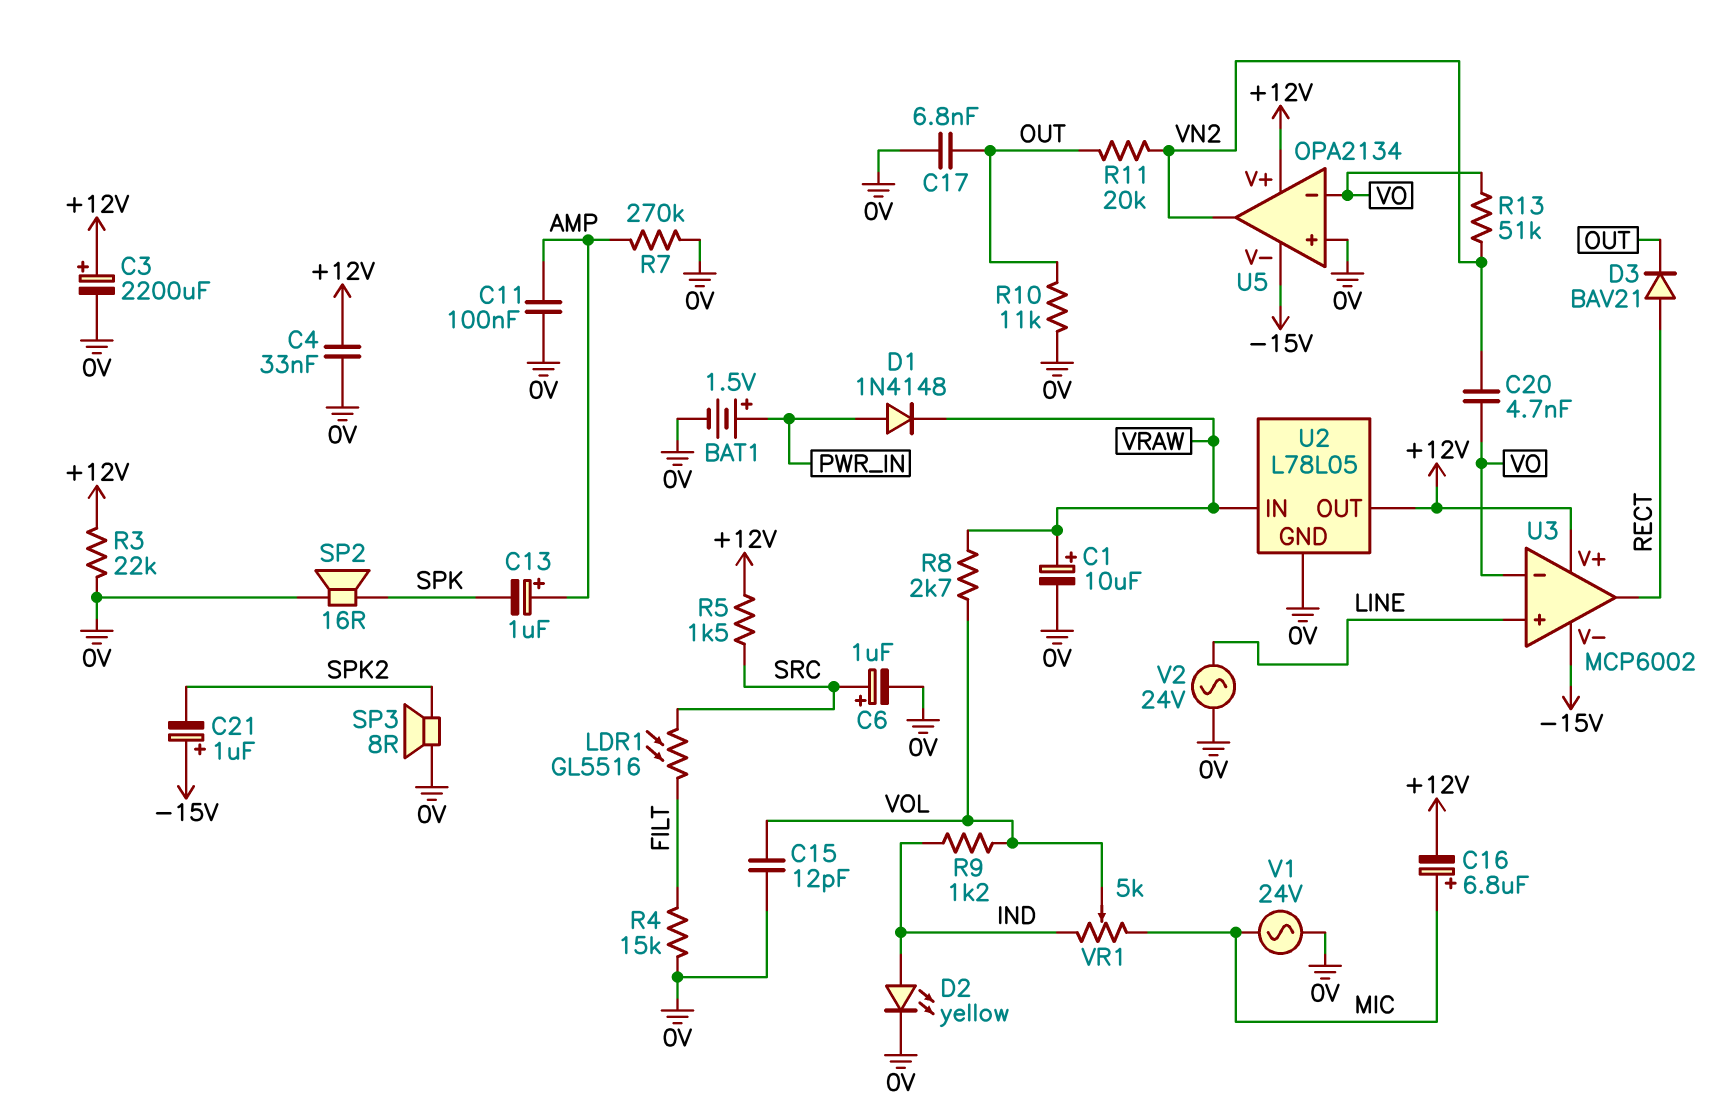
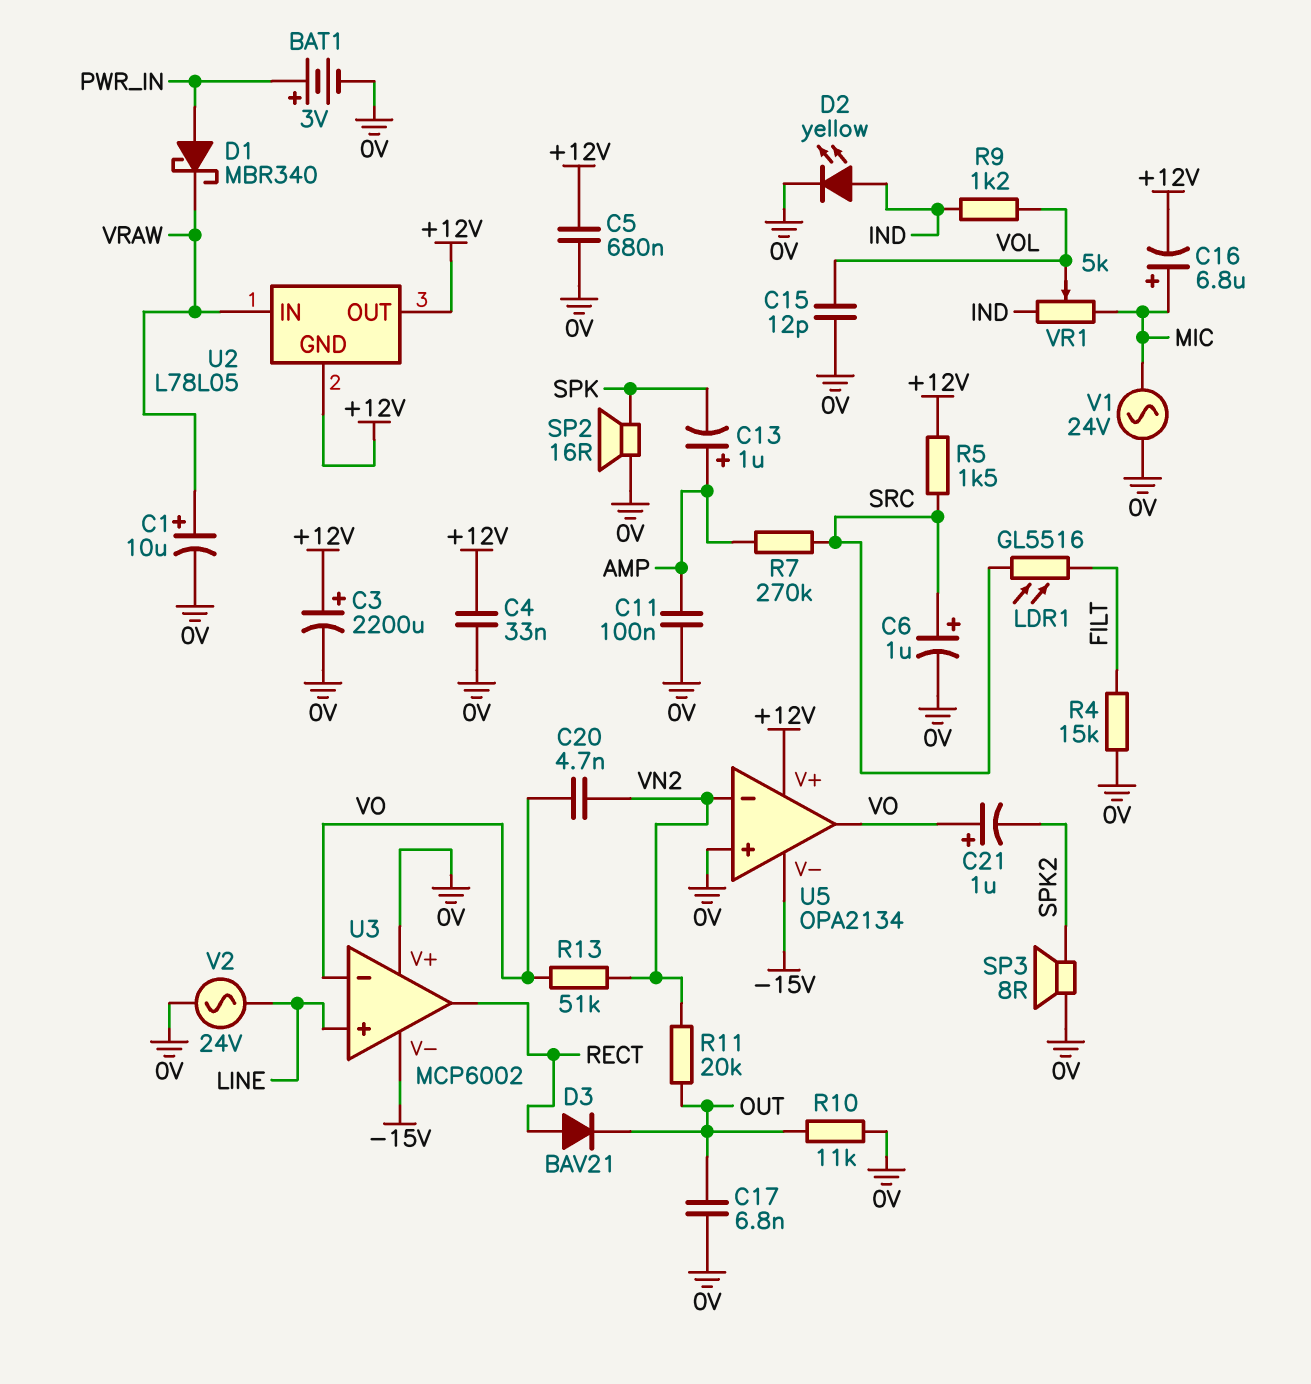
BAT1: 1.5V (plus PWR_IN, minus 0V) -> 3V (plus PWR_IN, minus 0V)
C5: none -> 680nF (+12V, 0V)
C21: 1uF (plus -15V, minus SPK2) -> 1uF (plus VO, minus SPK2)
D1: diode 1N4148 (A PWR_IN, K VRAW) -> schottky MBR340 (A PWR_IN, K VRAW)
R3: 22k (+12V, 0V) -> none
R7: 270k (0V, AMP) -> 270k (AMP, SRC)
R8: 2.7k (VOL, VRAW) -> none
U2 pin GND: 0V -> +12V
U3 pin V+: +12V -> 0V
U5 pin in-: VO -> VN2
U5 pin out: VN2 -> VO

